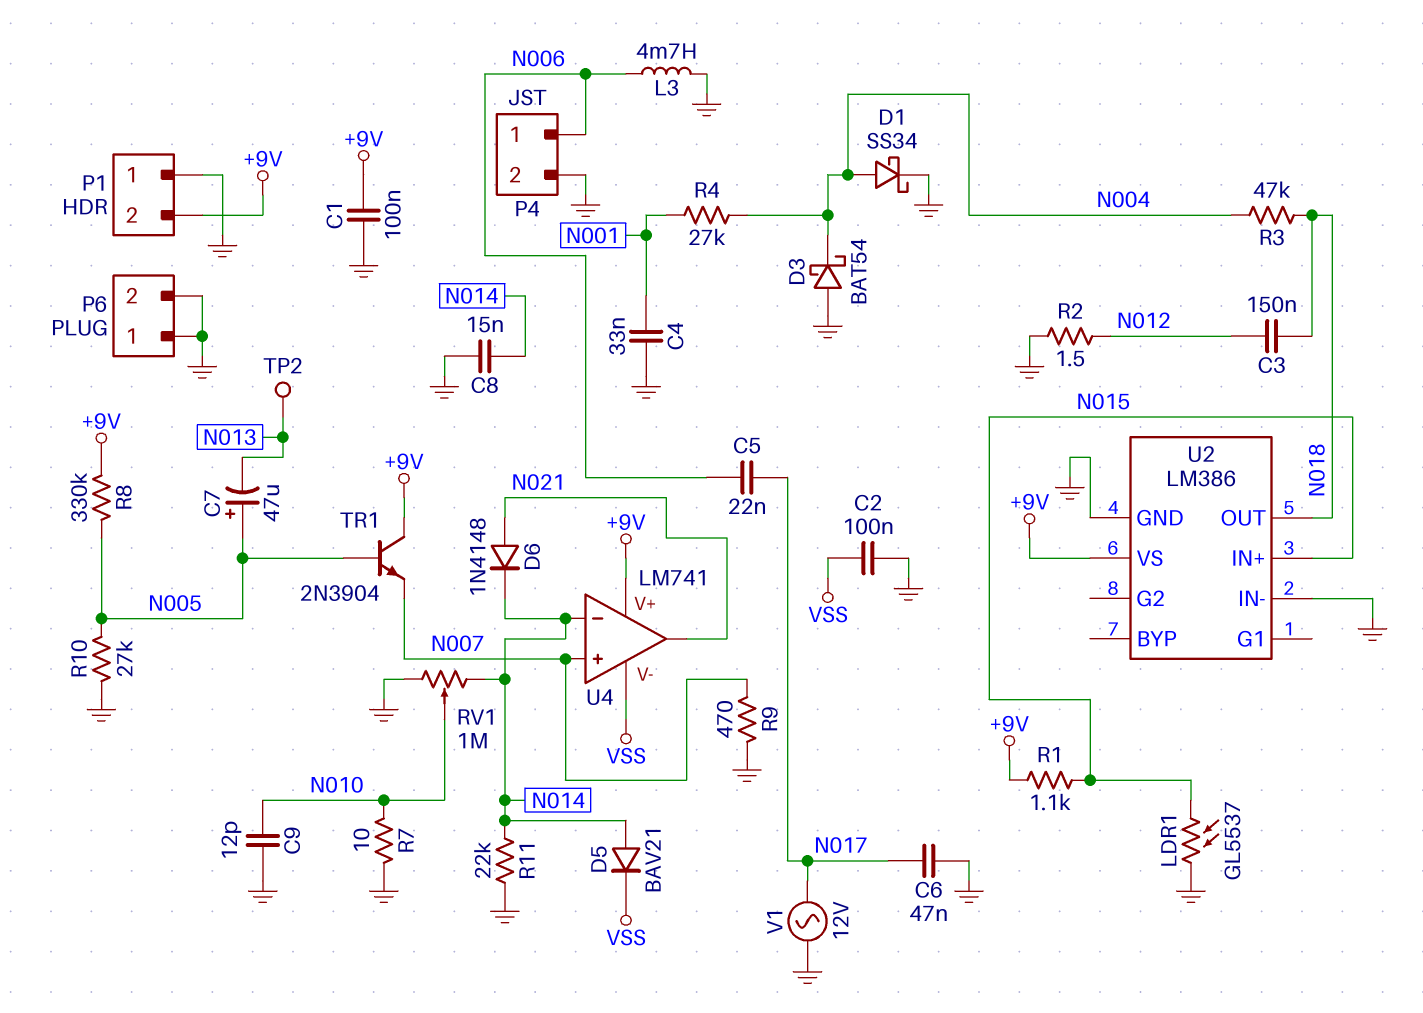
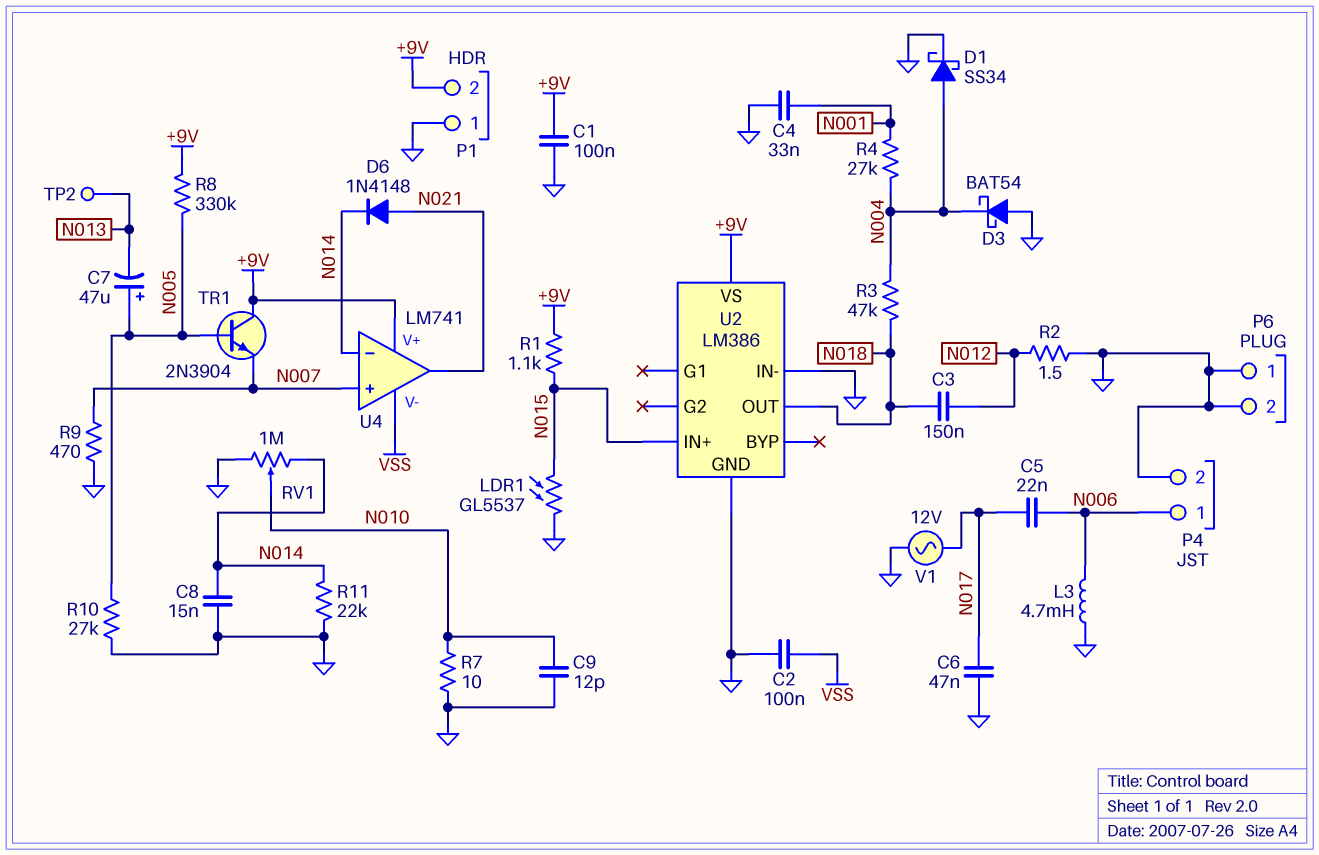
D5: diode BAV21 (A N014, K VSS) -> none

